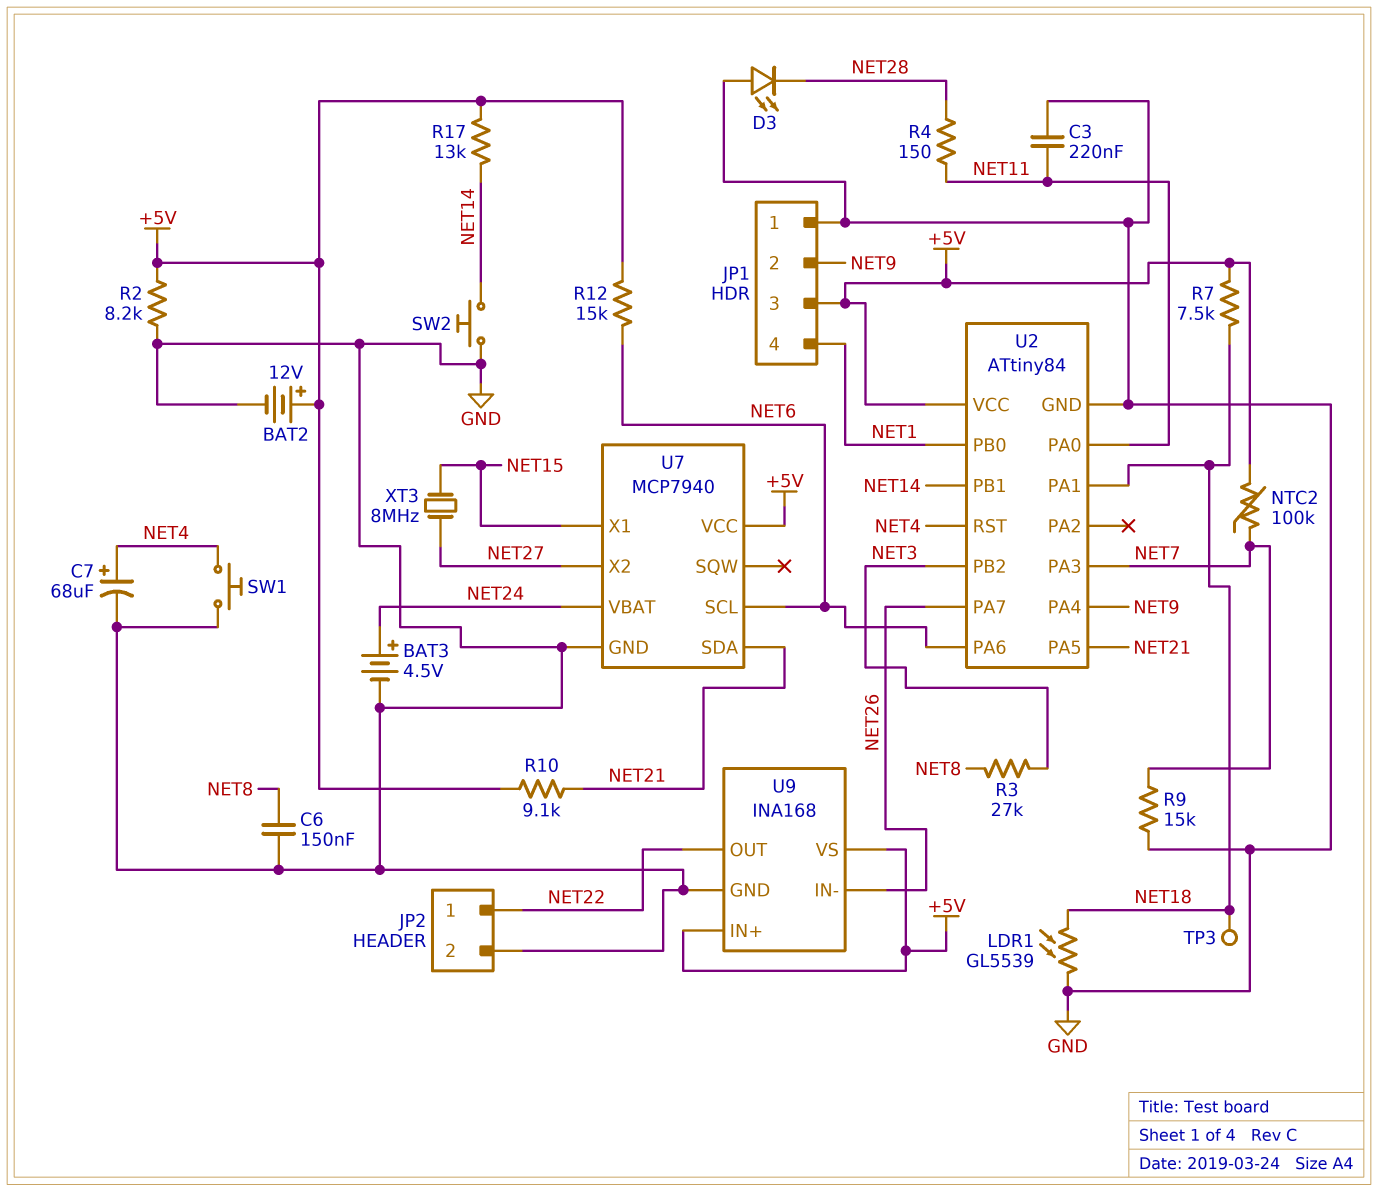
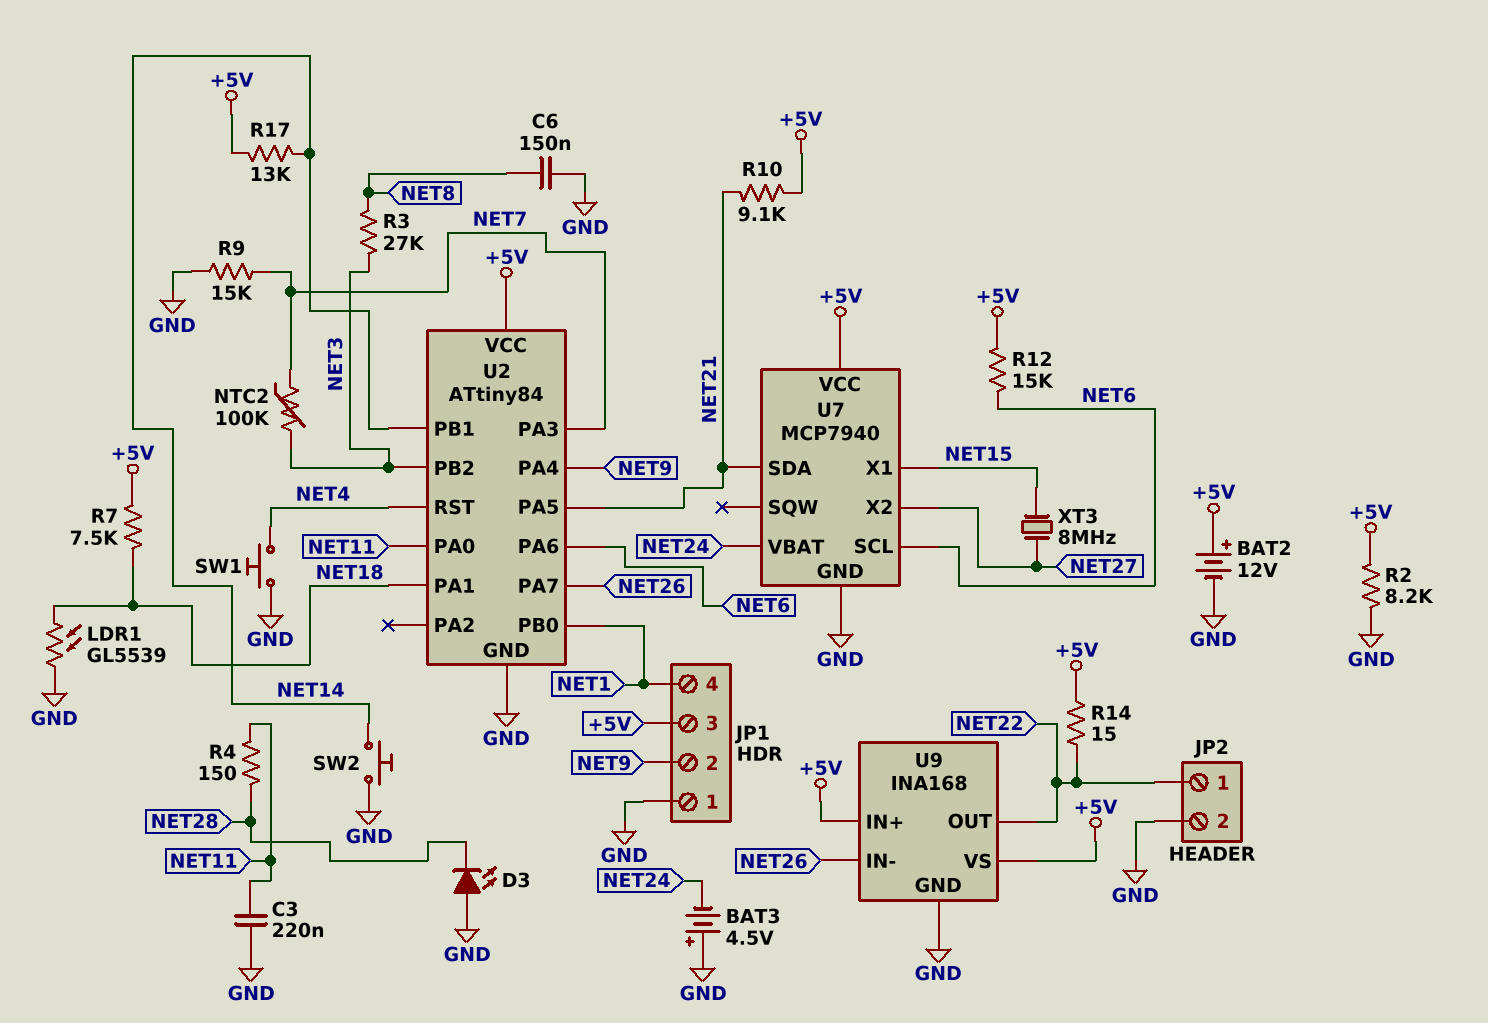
BAT3: 4.5V (plus NET24, minus GND) -> 4.5V (plus GND, minus NET24)
C7: 68uF (plus NET4, minus GND) -> none
NTC2: 100k (+5V, NET7) -> 100k (NET3, NET7)
R14: none -> 15 (+5V, NET22)
TP3: test point (NET18) -> none

